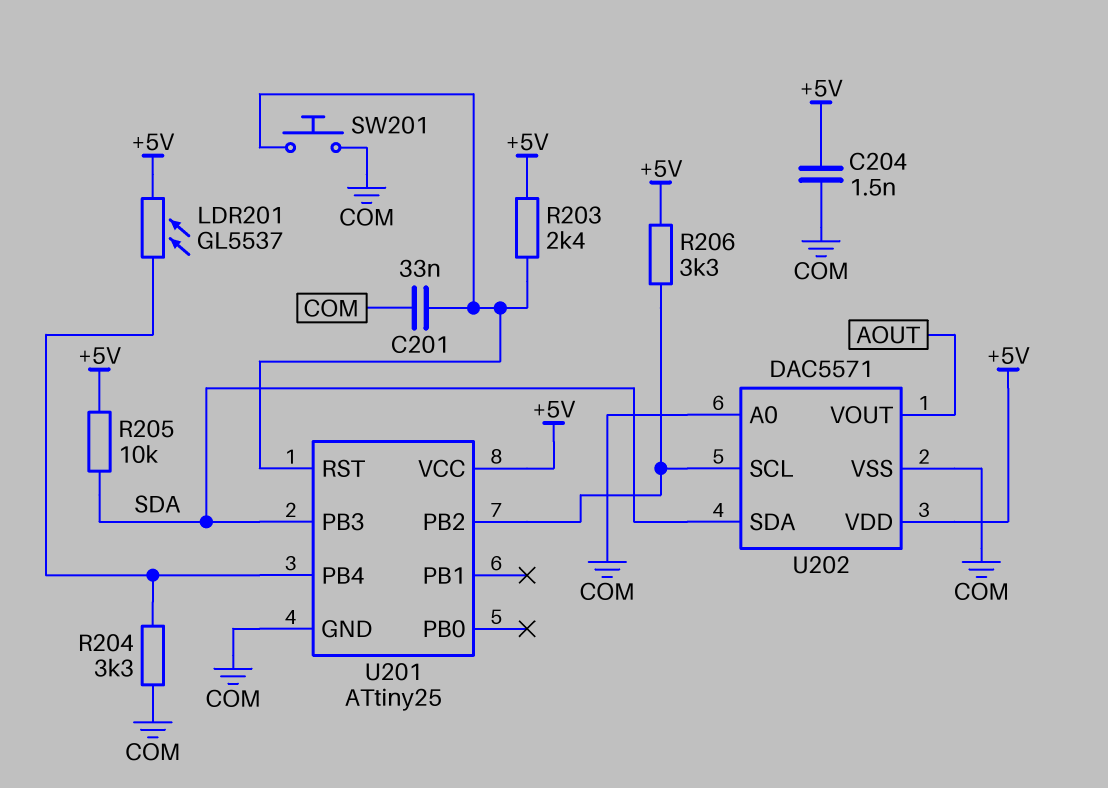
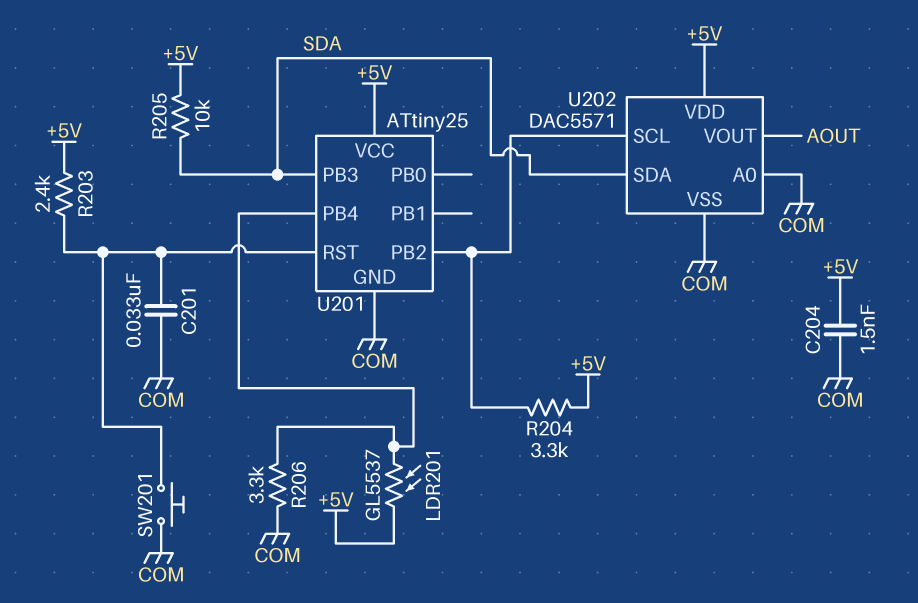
R204: 3.3k (COM, U201/PB4) -> 3.3k (+5V, U201/PB2)
R206: 3.3k (+5V, U201/PB2) -> 3.3k (COM, U201/PB4)

